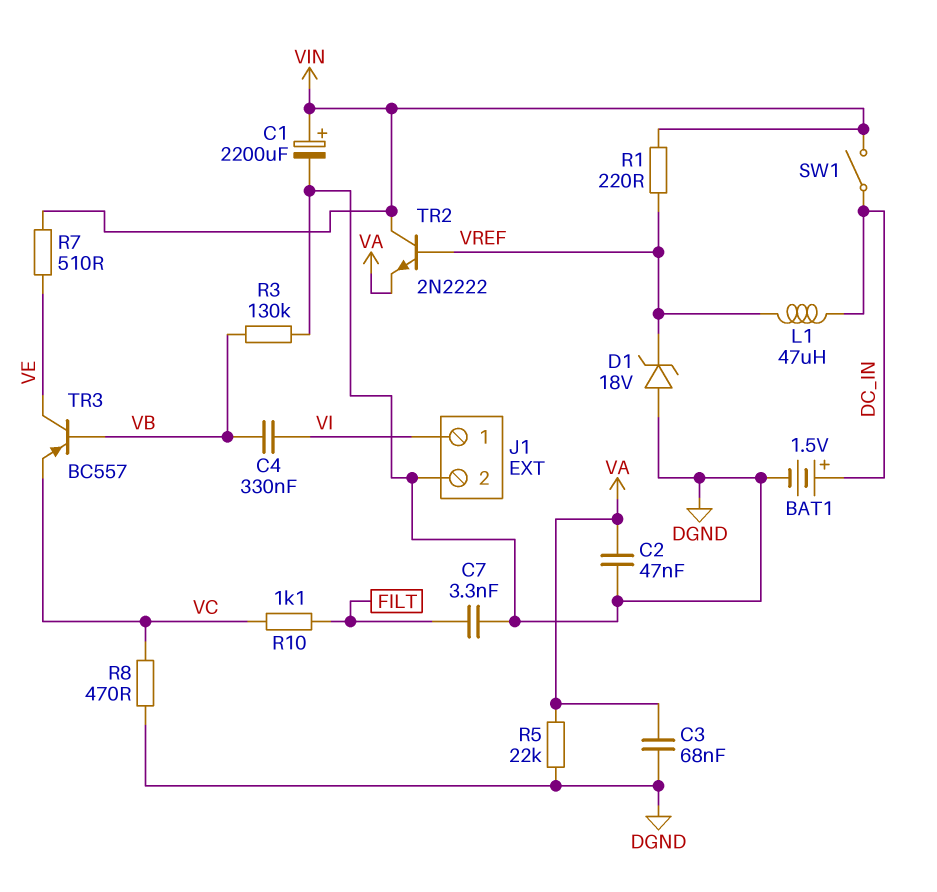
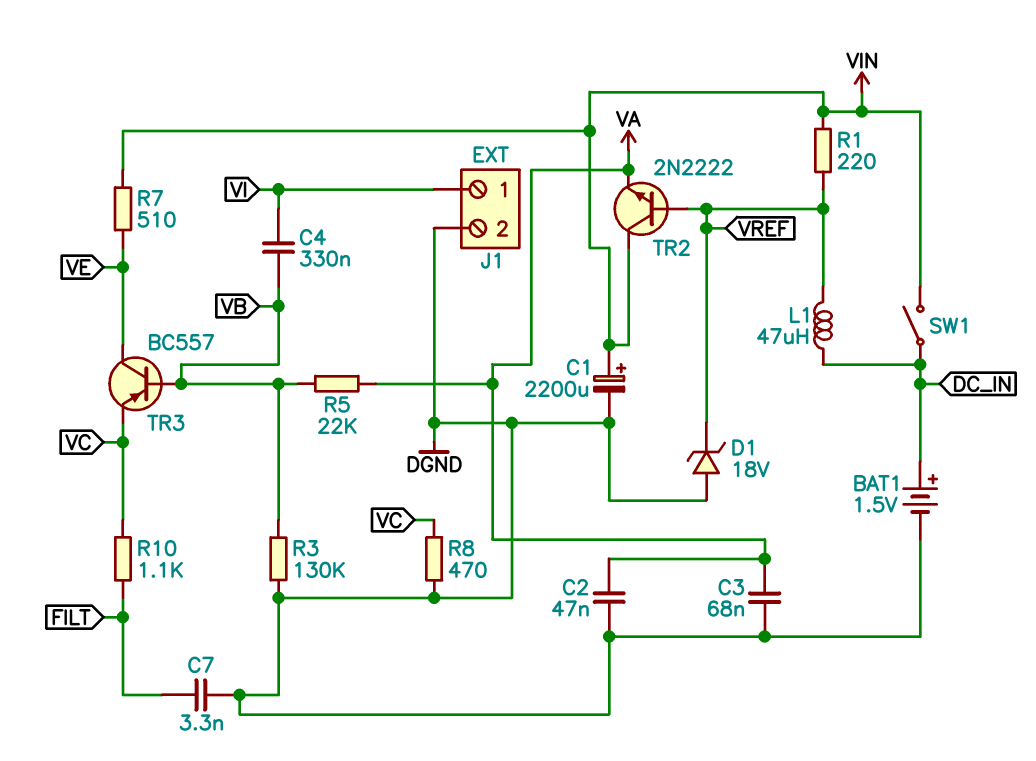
R5: 22k (DGND, VA) -> 22k (VA, VB)

